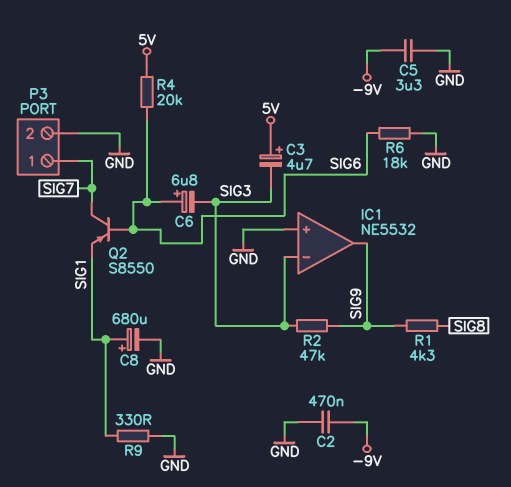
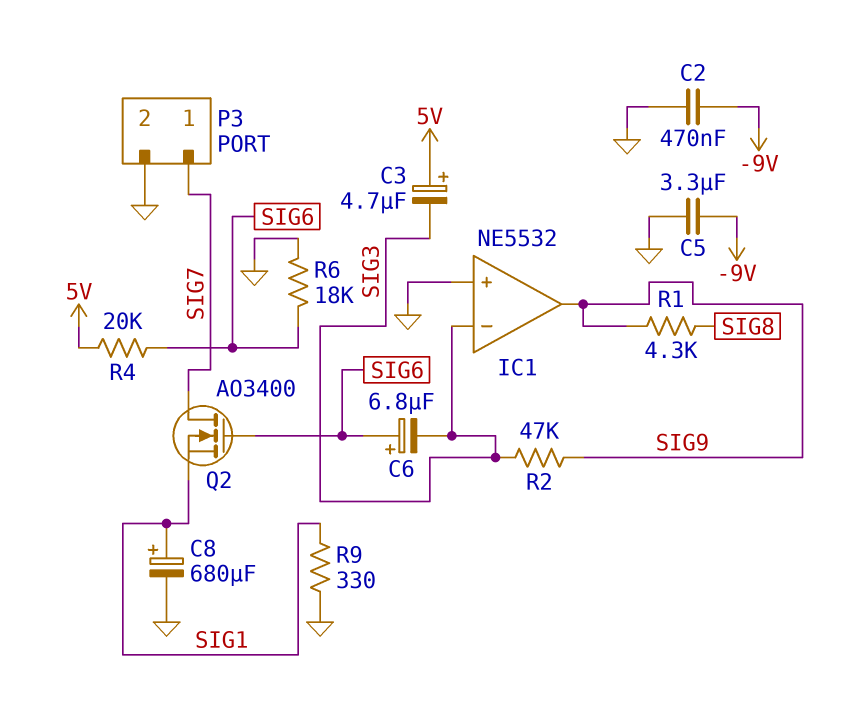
Q2: PNP S8550 (B SIG6, C SIG7, E SIG1) -> NMOS AO3400 (G SIG6, D SIG7, S SIG1)

